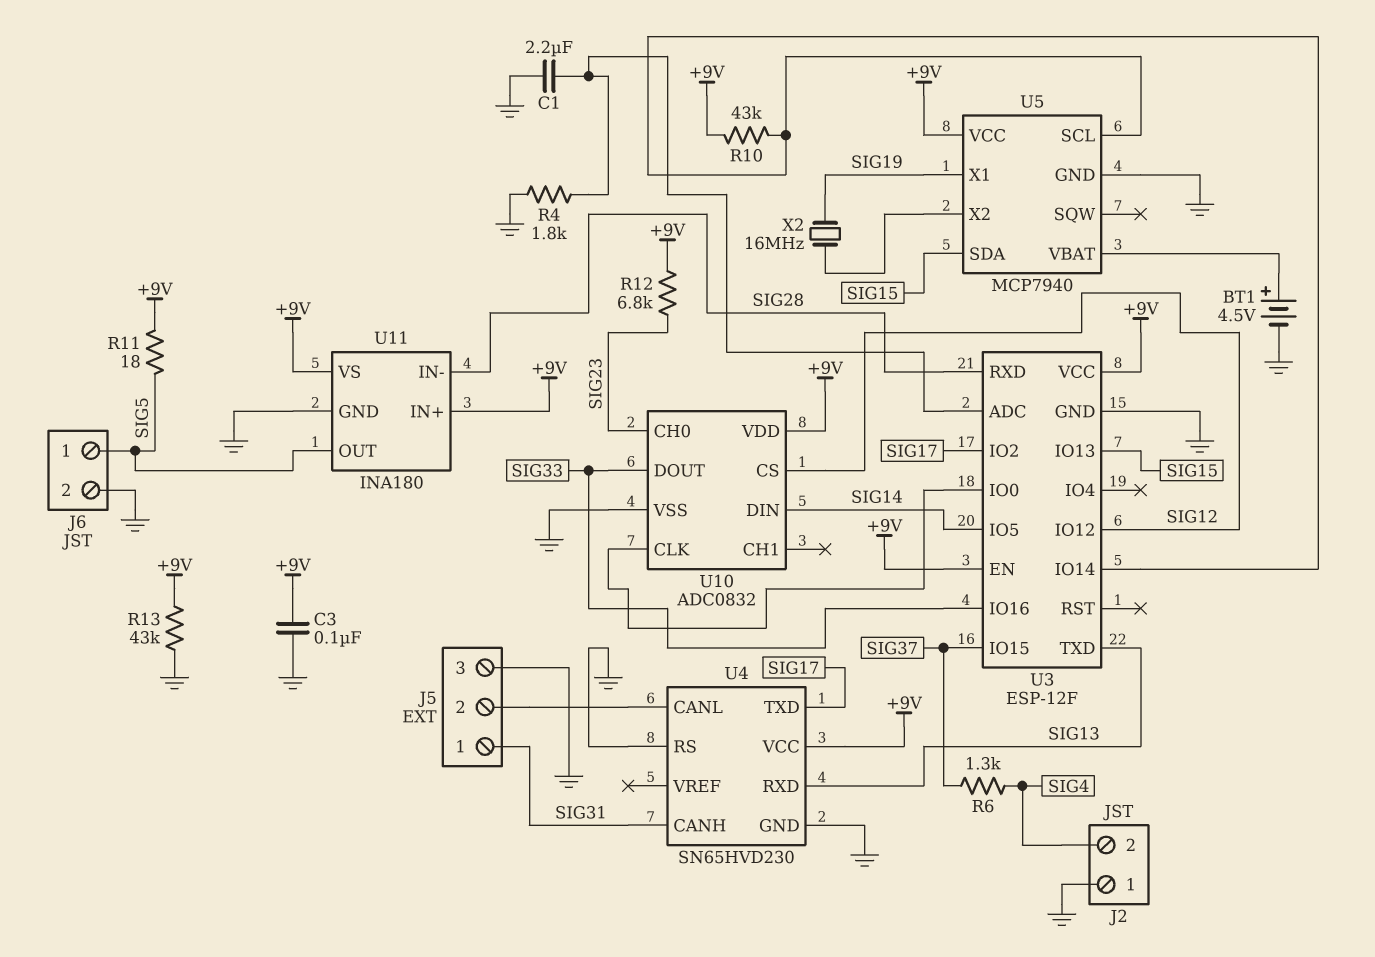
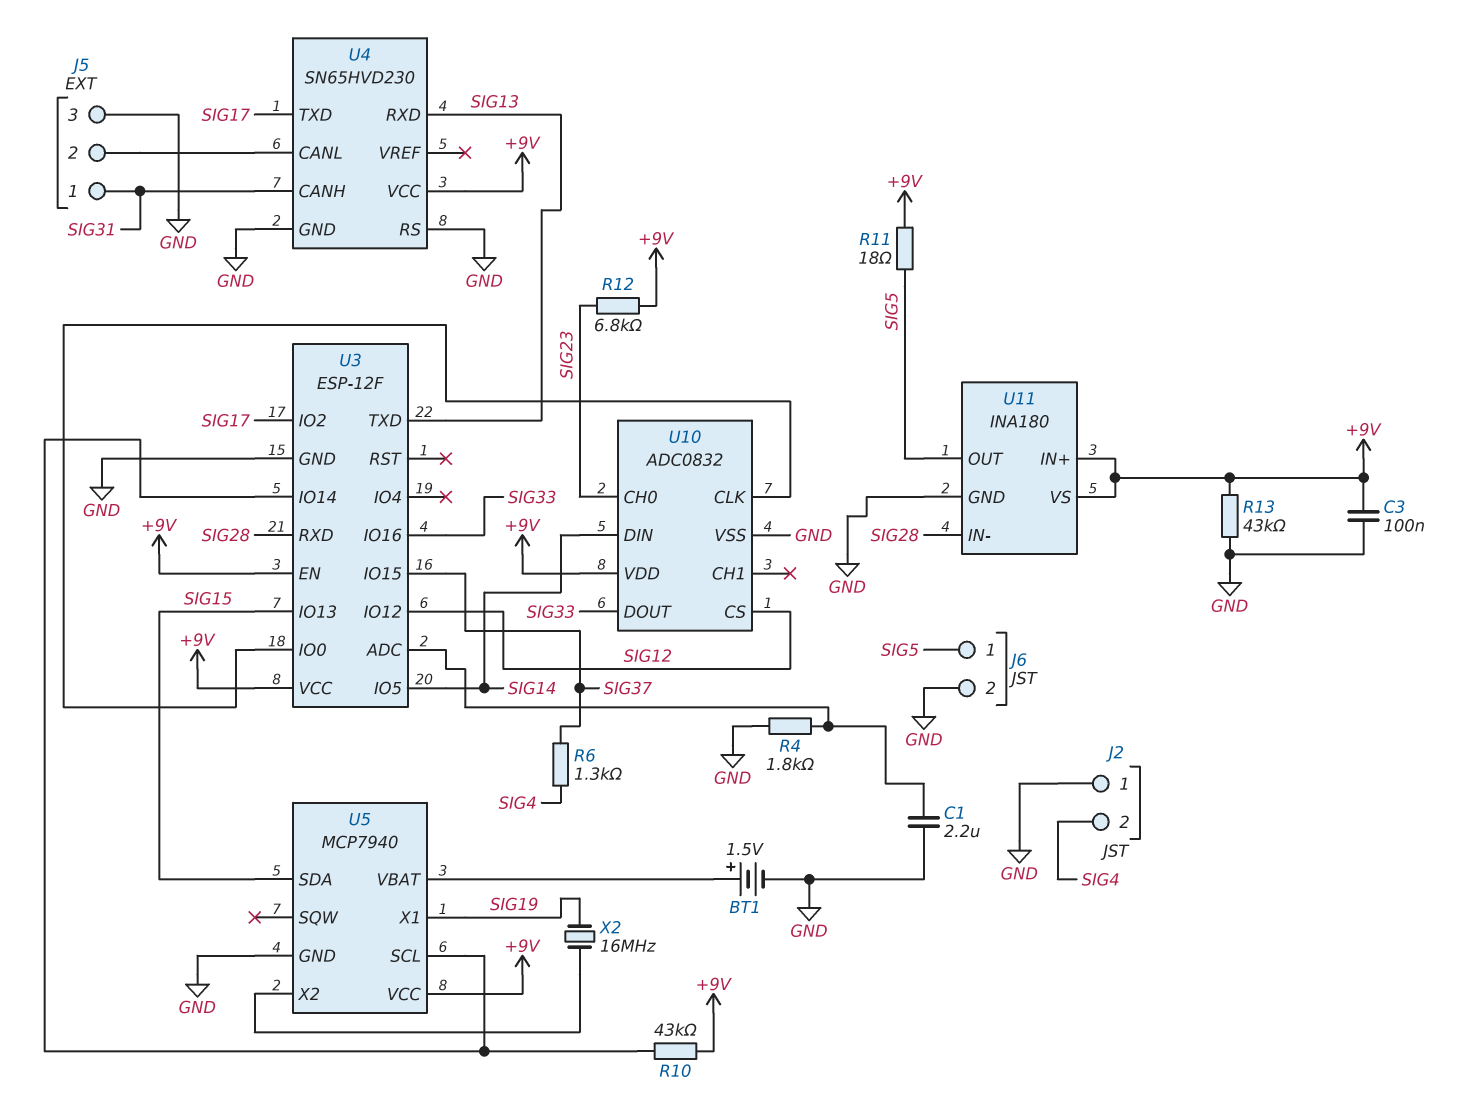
BT1: 4.5V (plus U5/VBAT, minus GND) -> 1.5V (plus U5/VBAT, minus GND)

